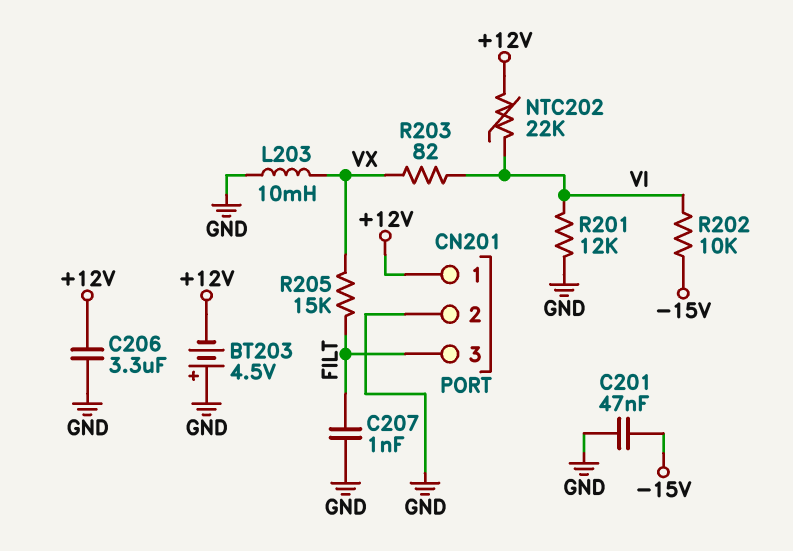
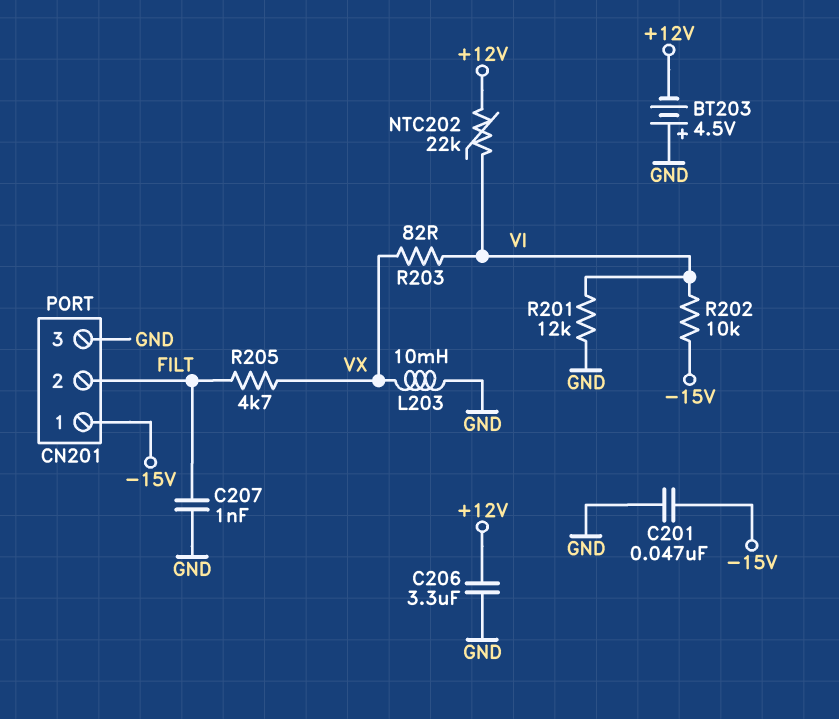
CN201 pin 1: +12V -> -15V
CN201 pin 2: GND -> FILT
CN201 pin 3: FILT -> GND
R205: 15k (FILT, VX) -> 4.7k (FILT, VX)

